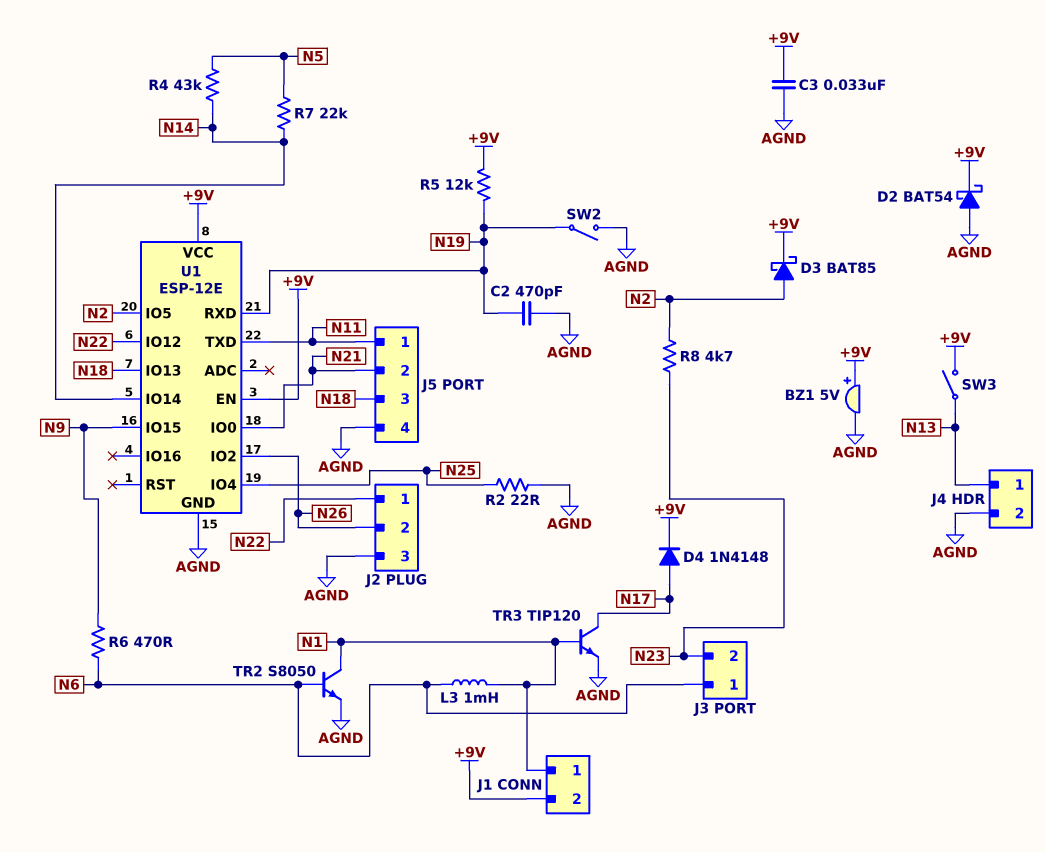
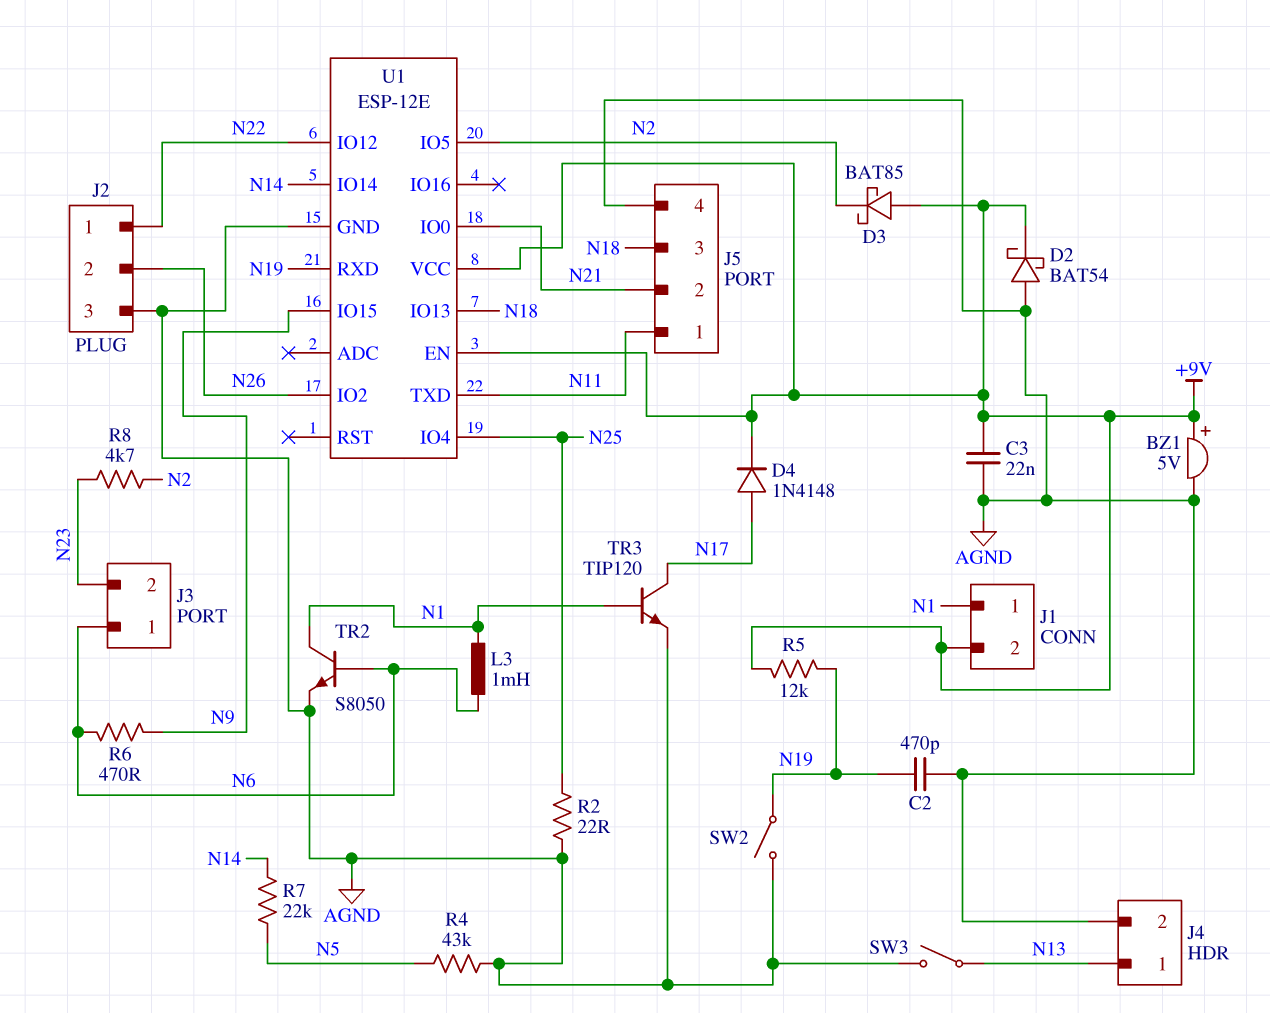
C3: 33nF (+9V, AGND) -> 22nF (+9V, AGND)
D3: schottky BAT85 (A N2, K +9V) -> schottky BAT85 (A +9V, K N2)
R4: 43k (N5, N14) -> 43k (AGND, N5)
SW3: switch (+9V, N13) -> switch (AGND, N13)

